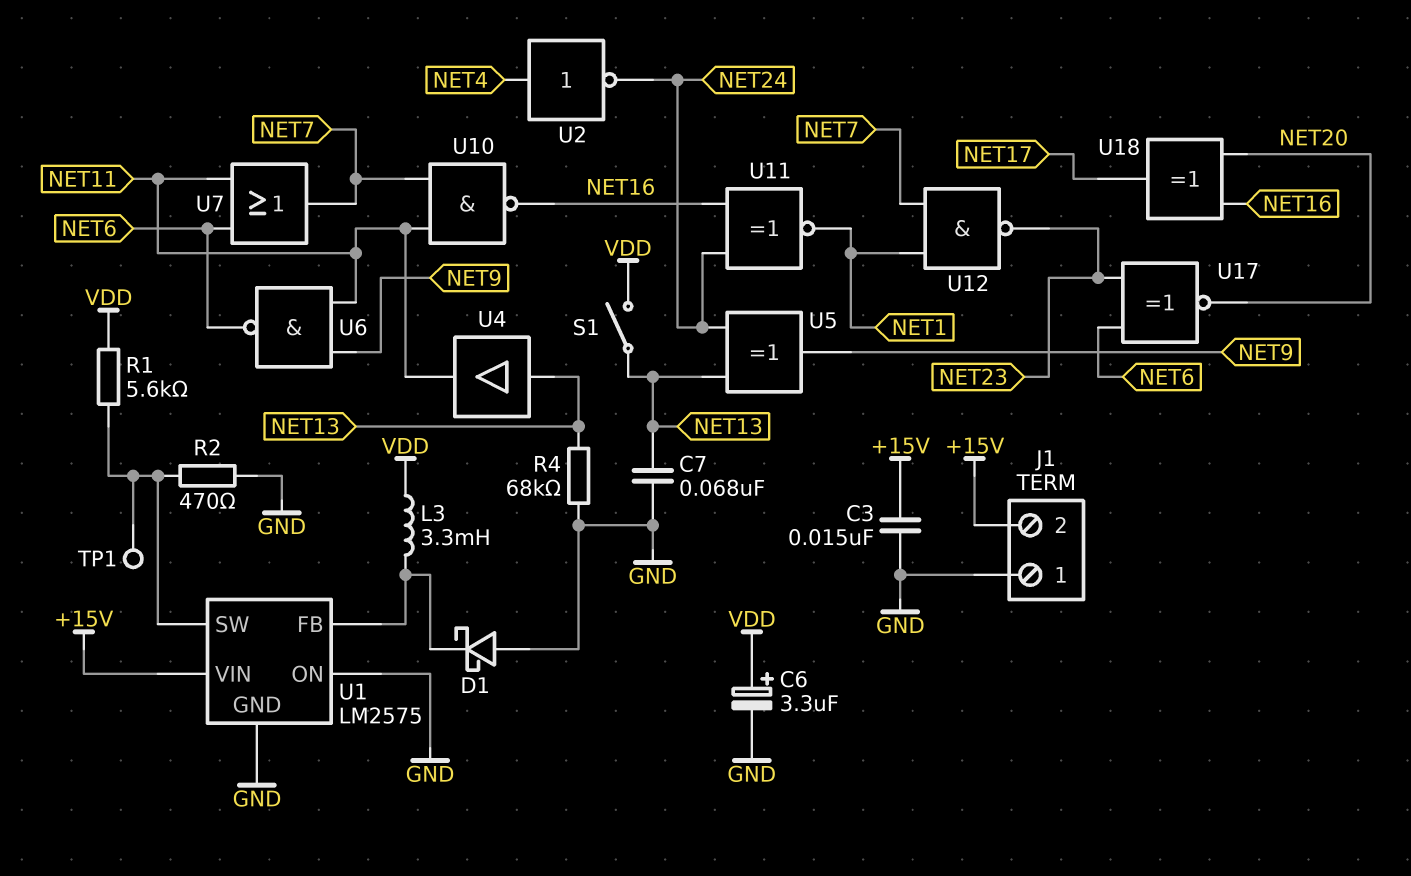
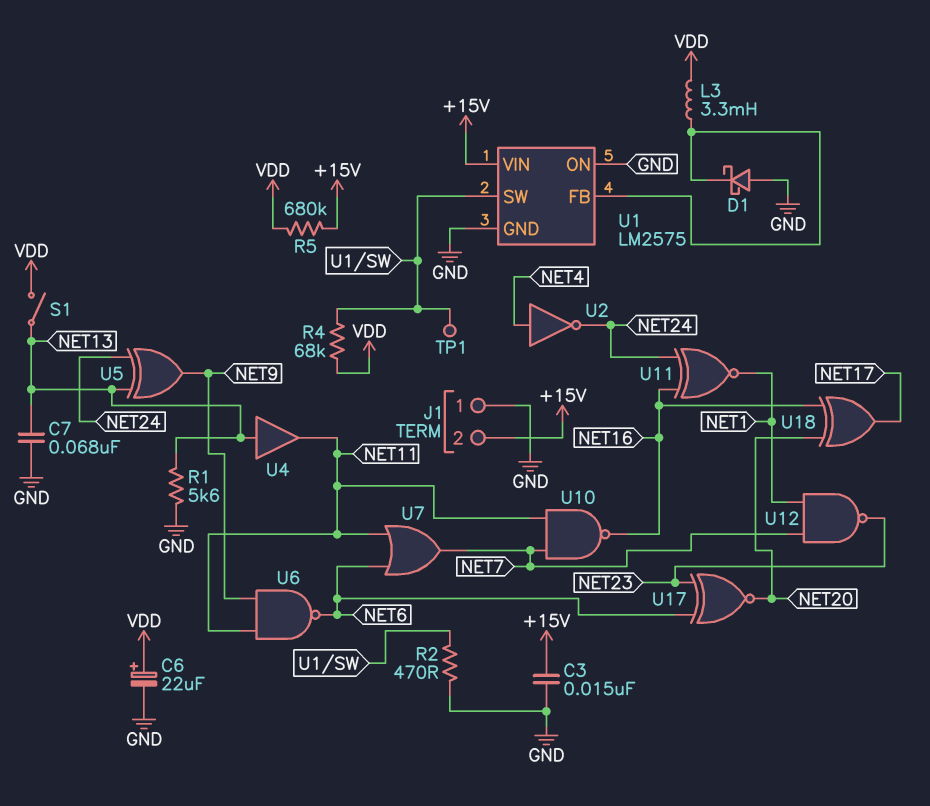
C6: 3.3uF (plus VDD, minus GND) -> 22uF (plus VDD, minus GND)
R1: 5.6k (U1/SW, VDD) -> 5.6k (GND, NET13)
R4: 68k (GND, NET13) -> 68k (U1/SW, VDD)
R5: none -> 680k (+15V, VDD)

